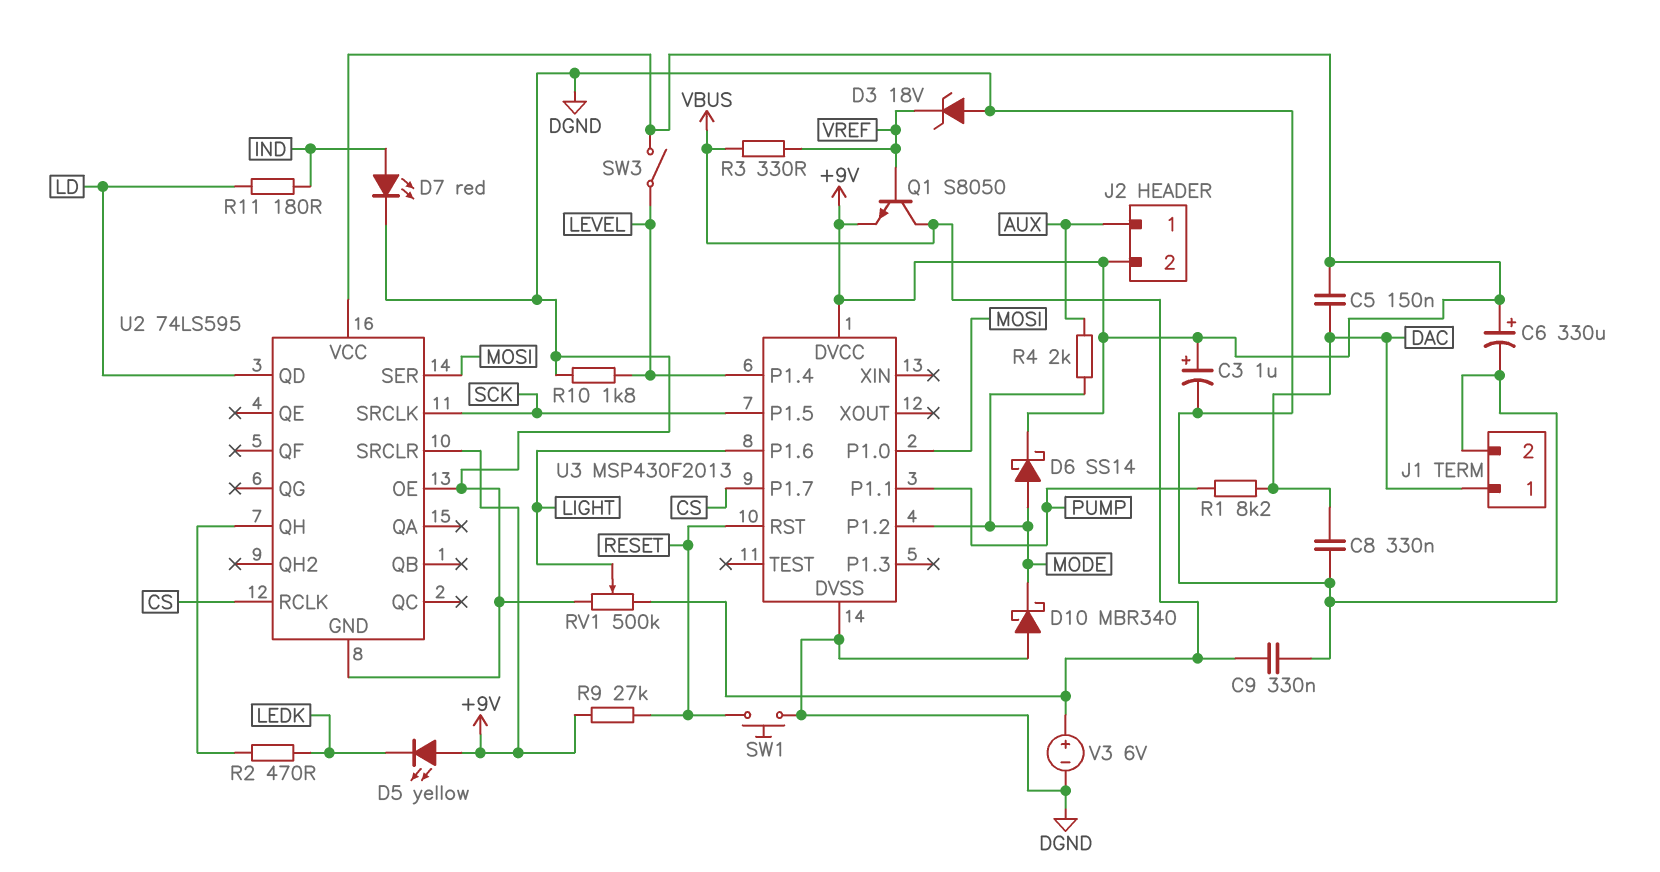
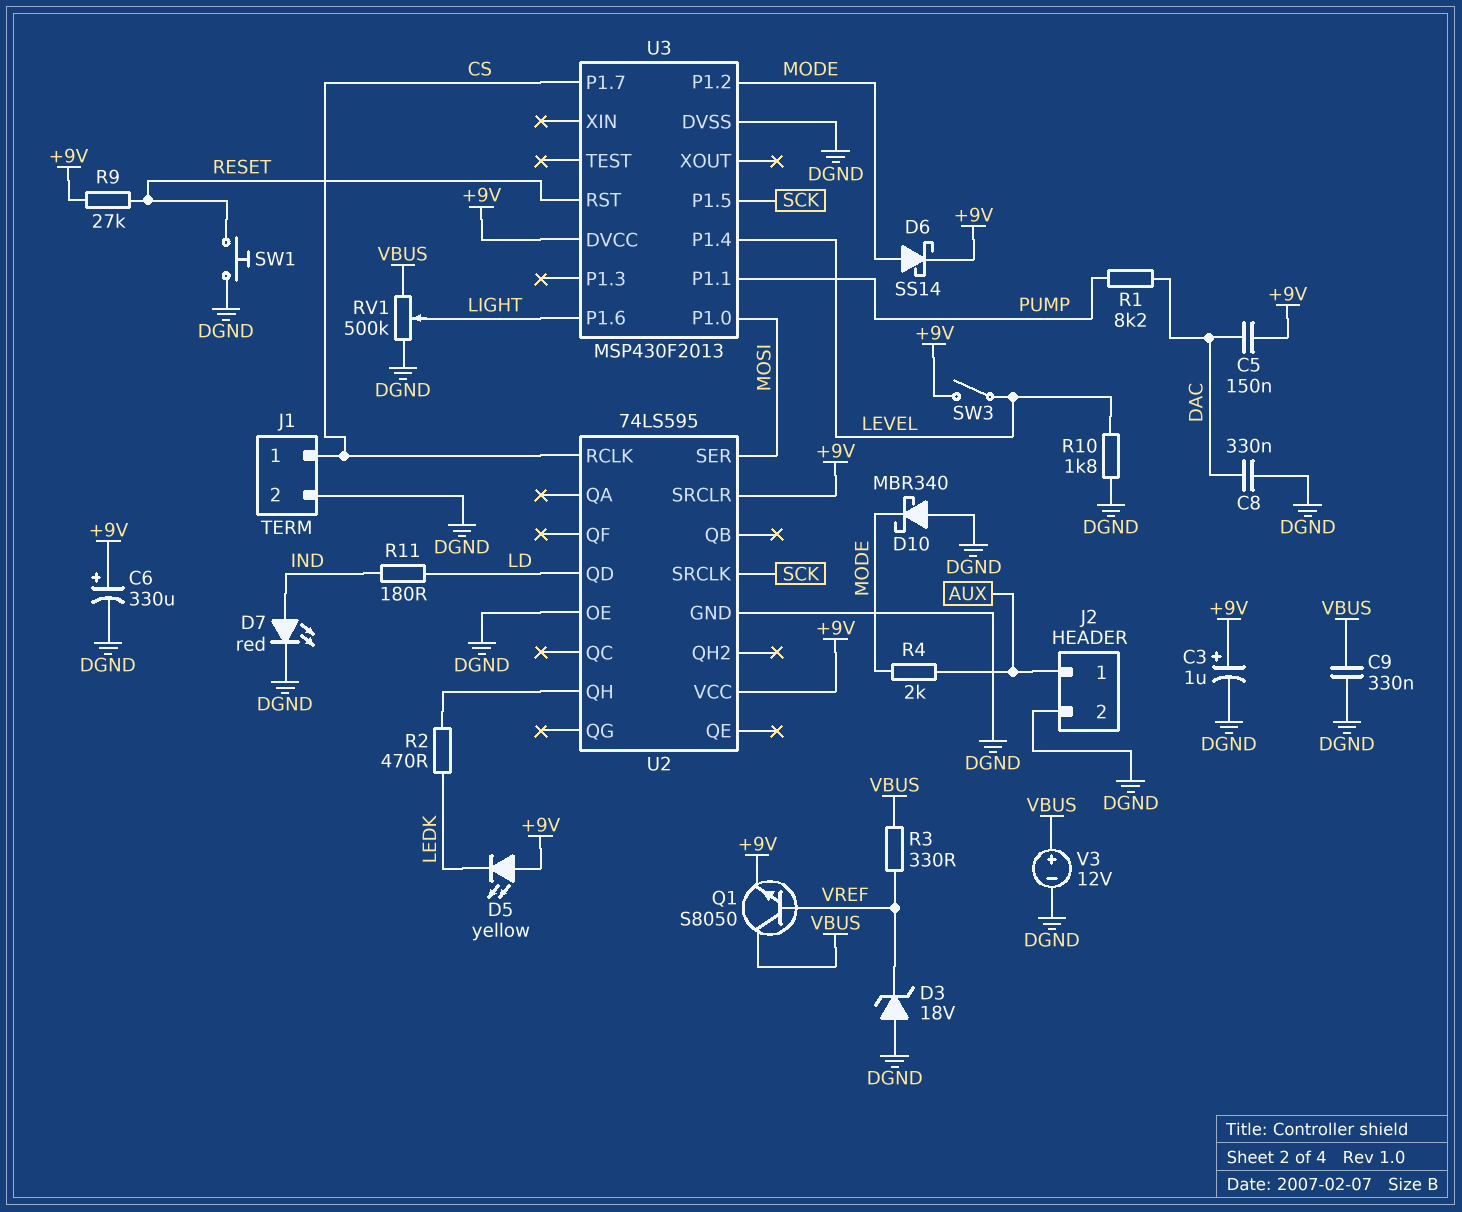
J1 pin 1: DAC -> CS
J2 pin 2: +9V -> DGND
V3: 6V (plus VBUS, minus DGND) -> 12V (plus VBUS, minus DGND)

